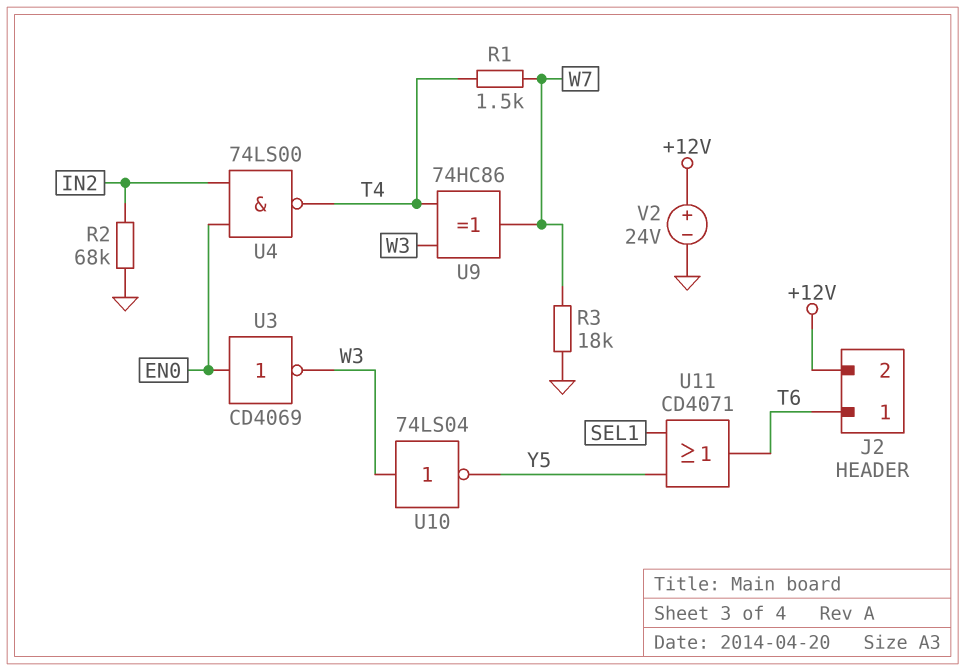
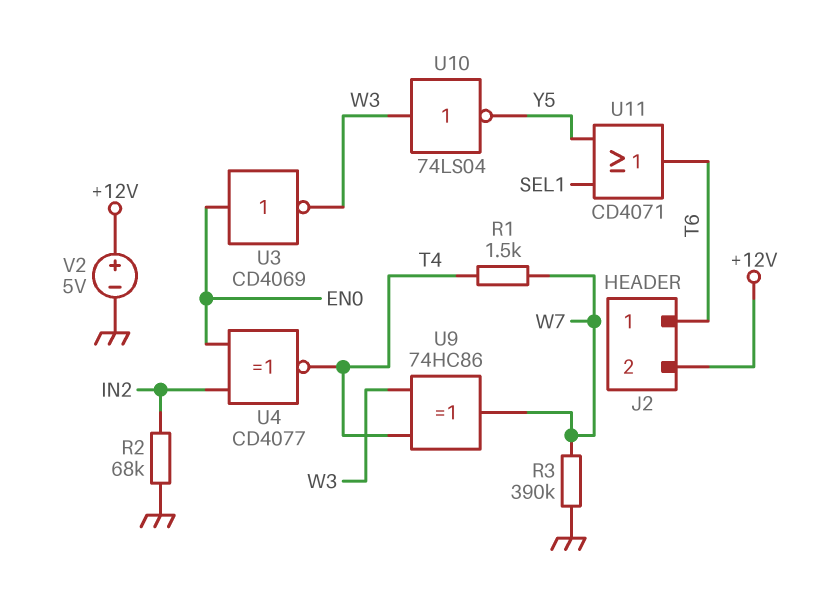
R3: 18k (GND, W7) -> 390k (GND, W7)
U4: NAND 74LS00 (in EN0, in IN2, out T4) -> XNOR CD4077 (in EN0, in IN2, out T4)
V2: 24V (plus +12V, minus GND) -> 5V (plus +12V, minus GND)

